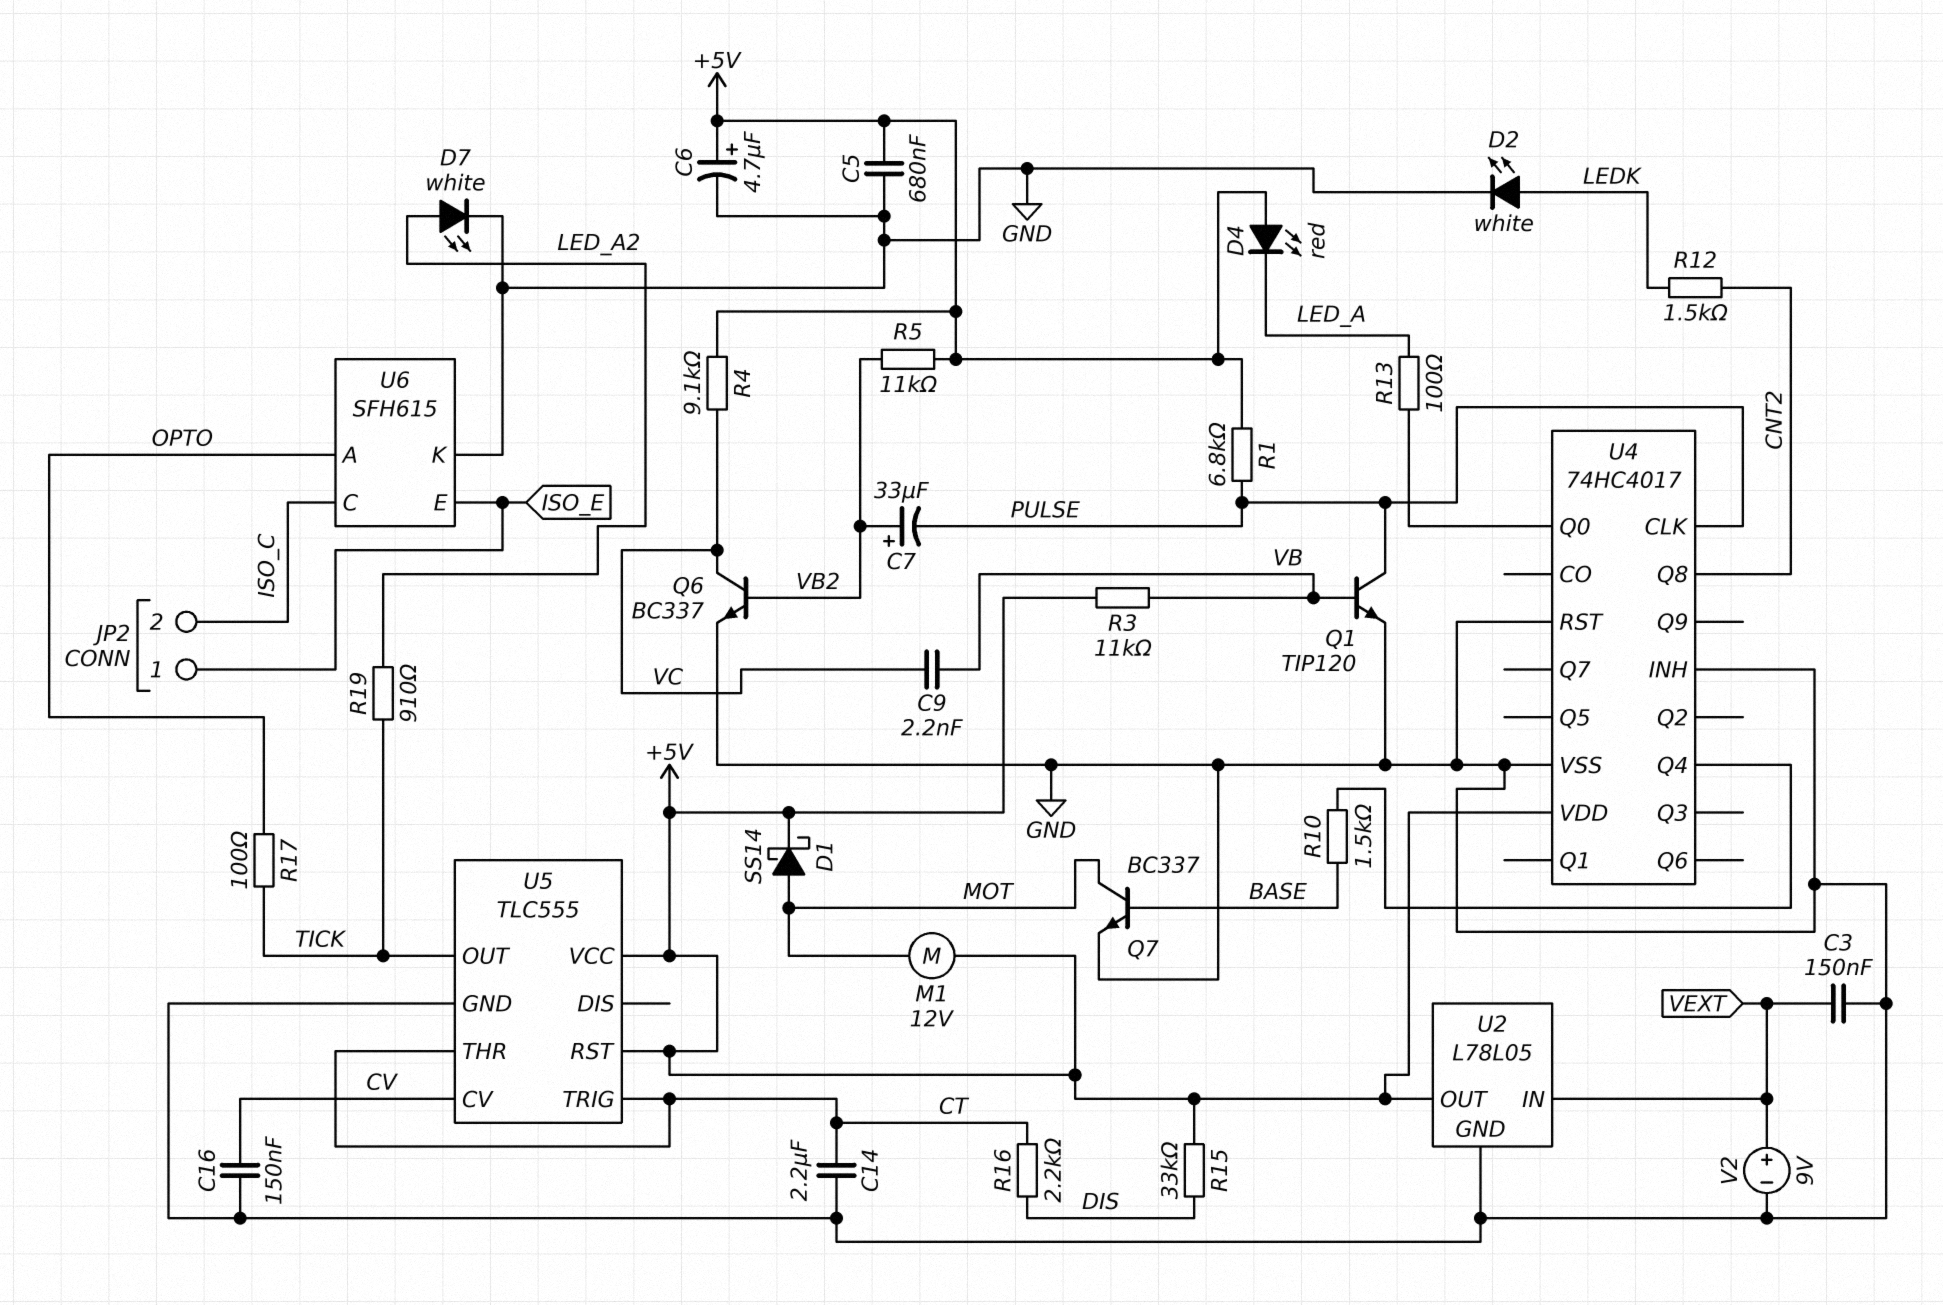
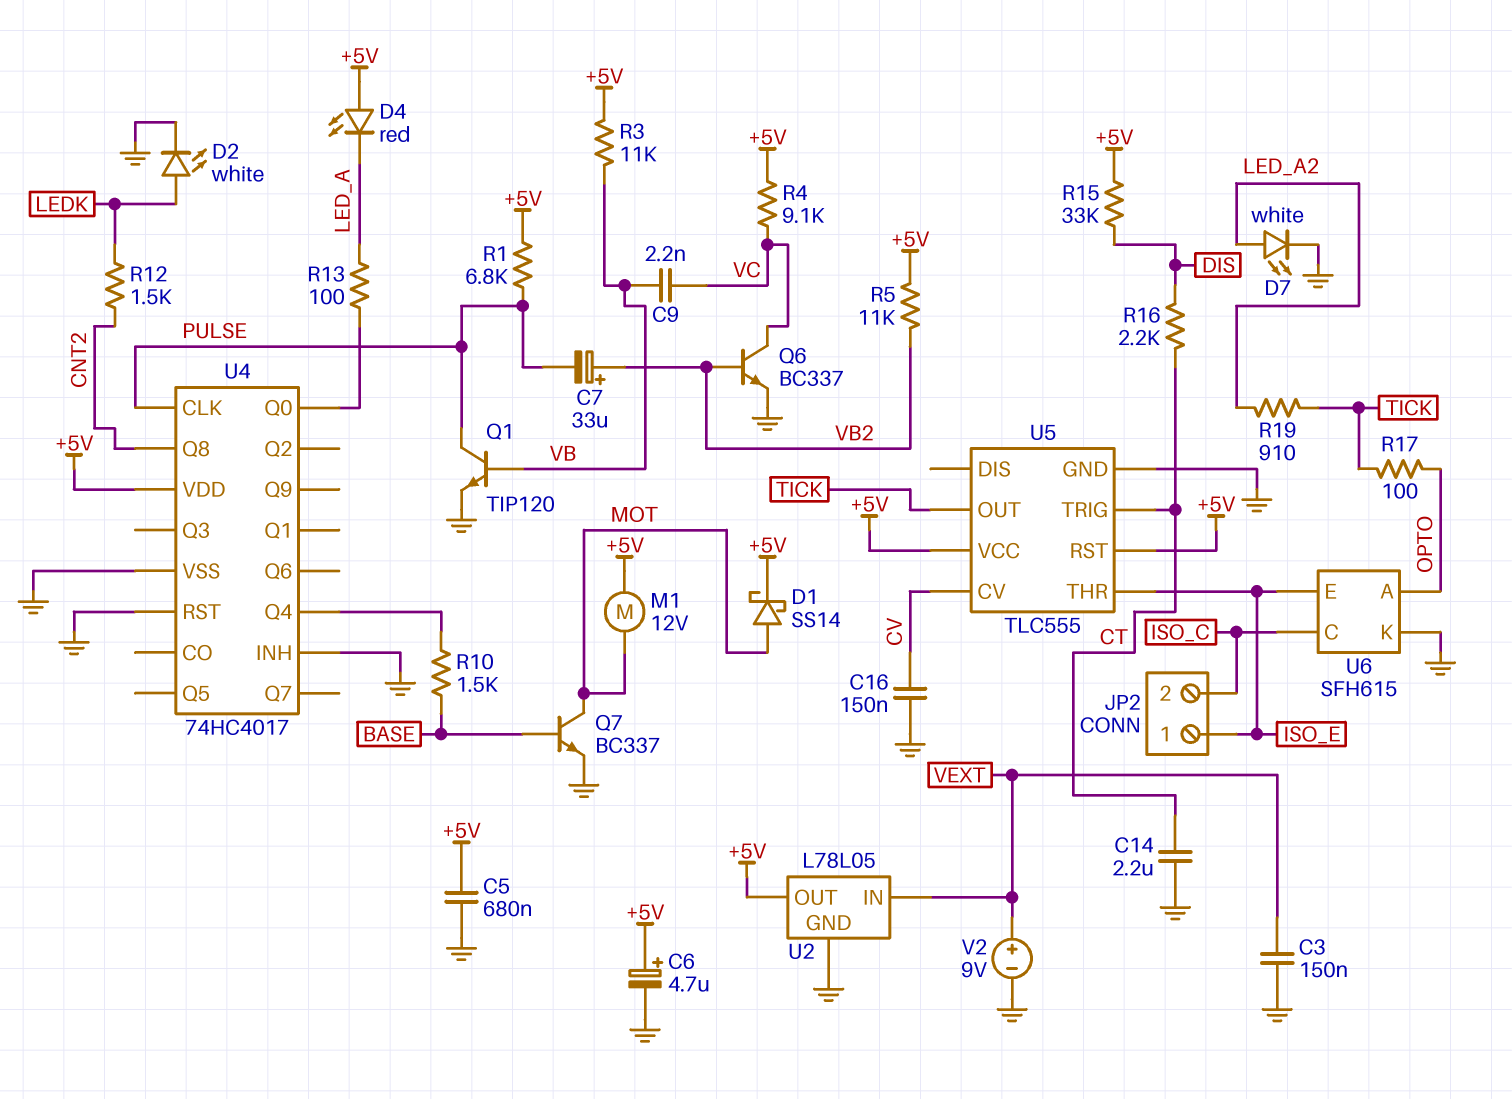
U5 pin THR: CT -> ISO_E

